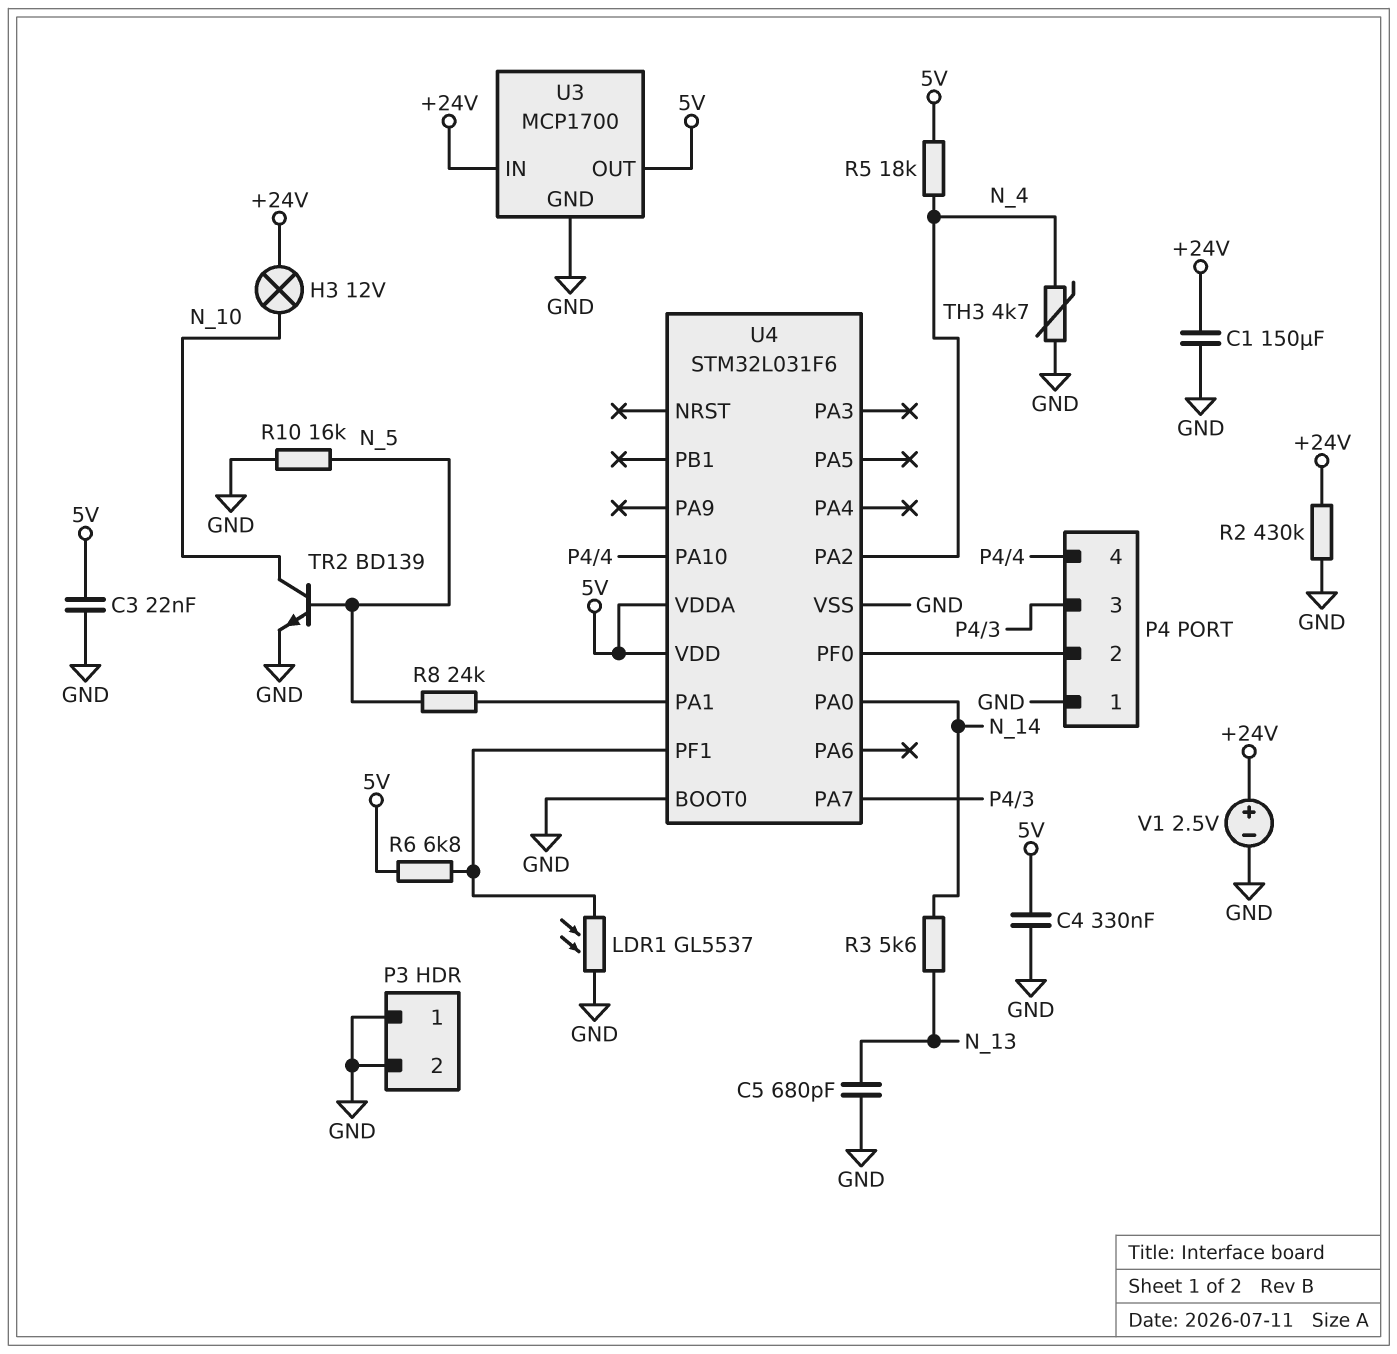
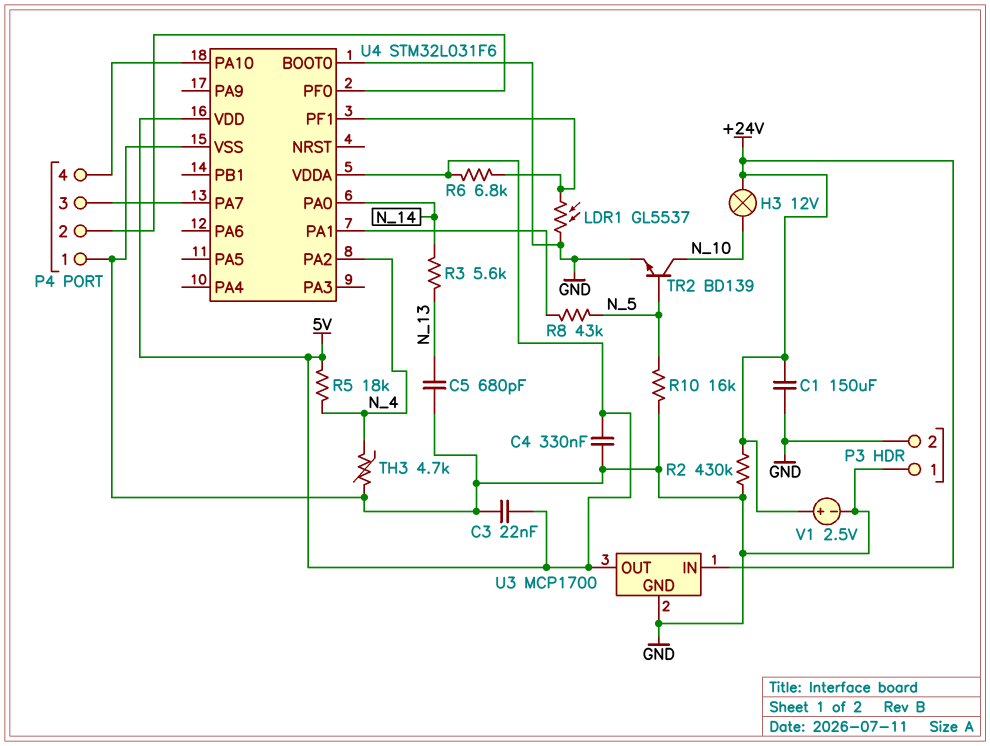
R8: 24k (N_5, U4/PA1) -> 43k (N_5, U4/PA1)

